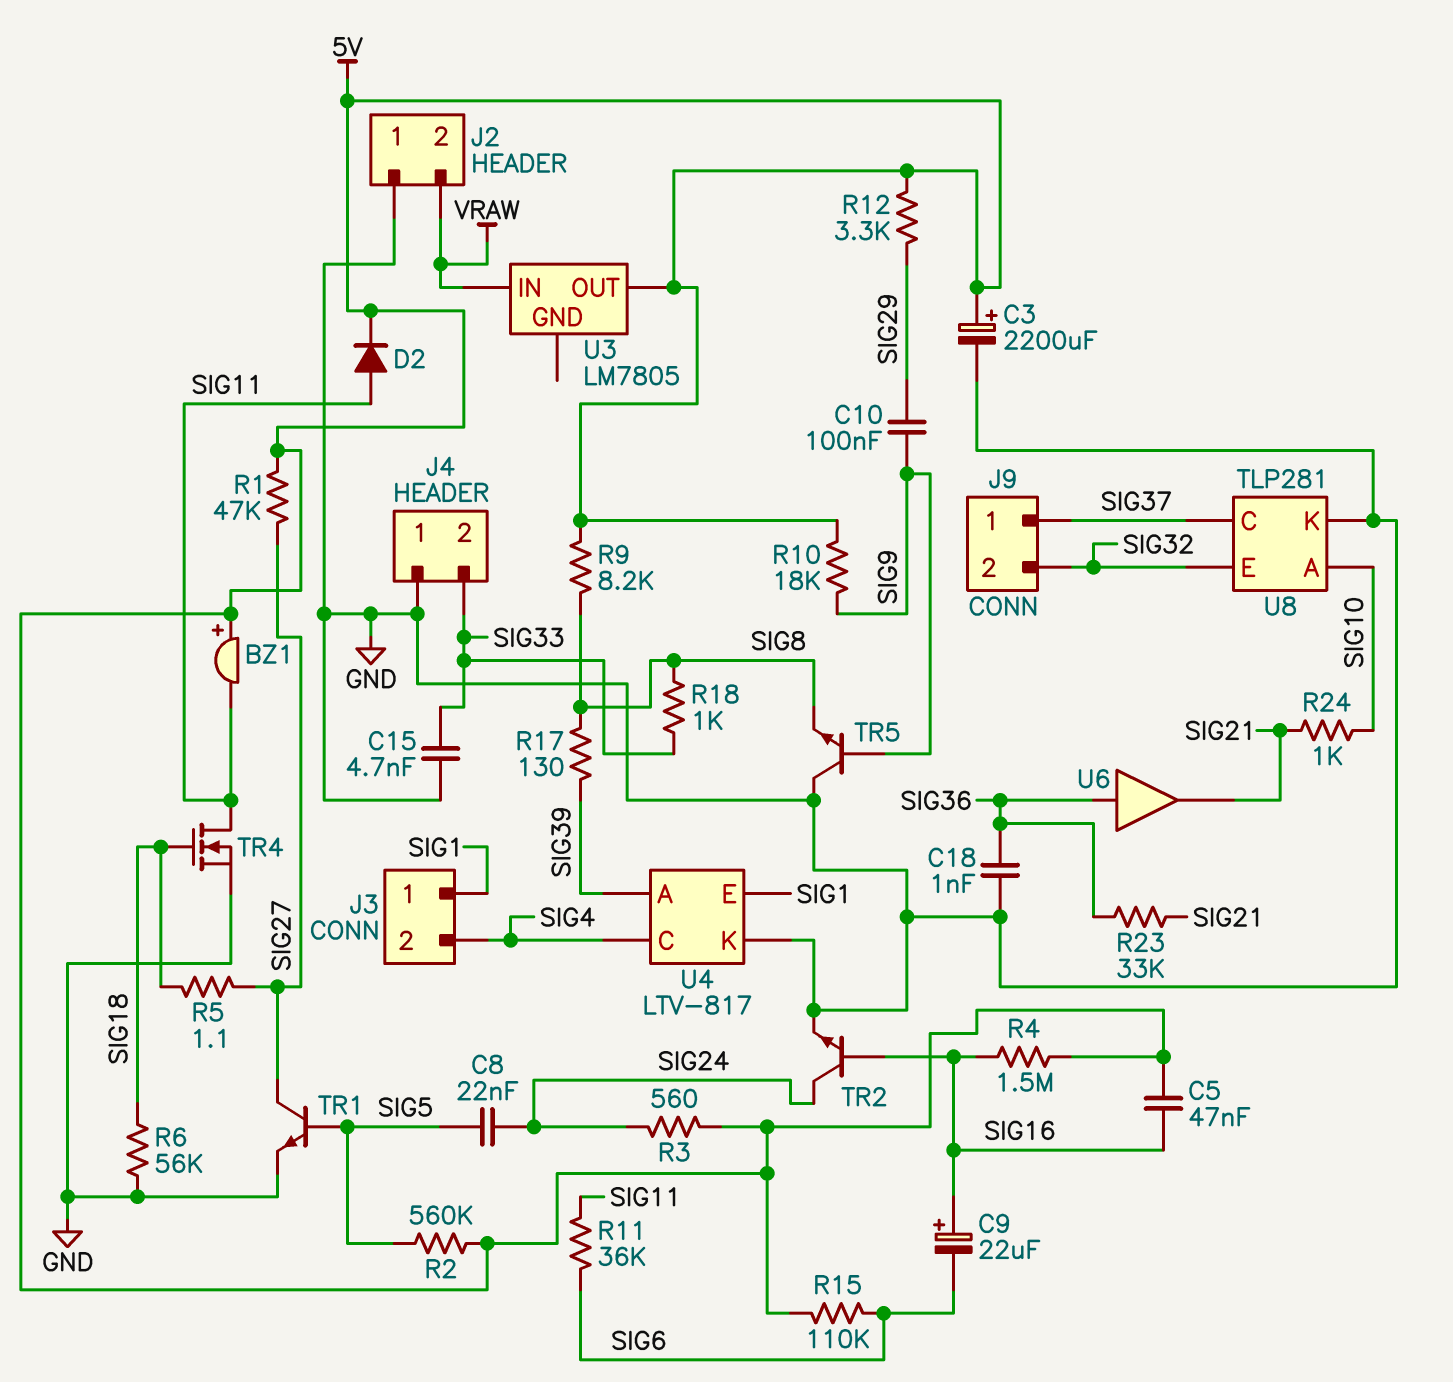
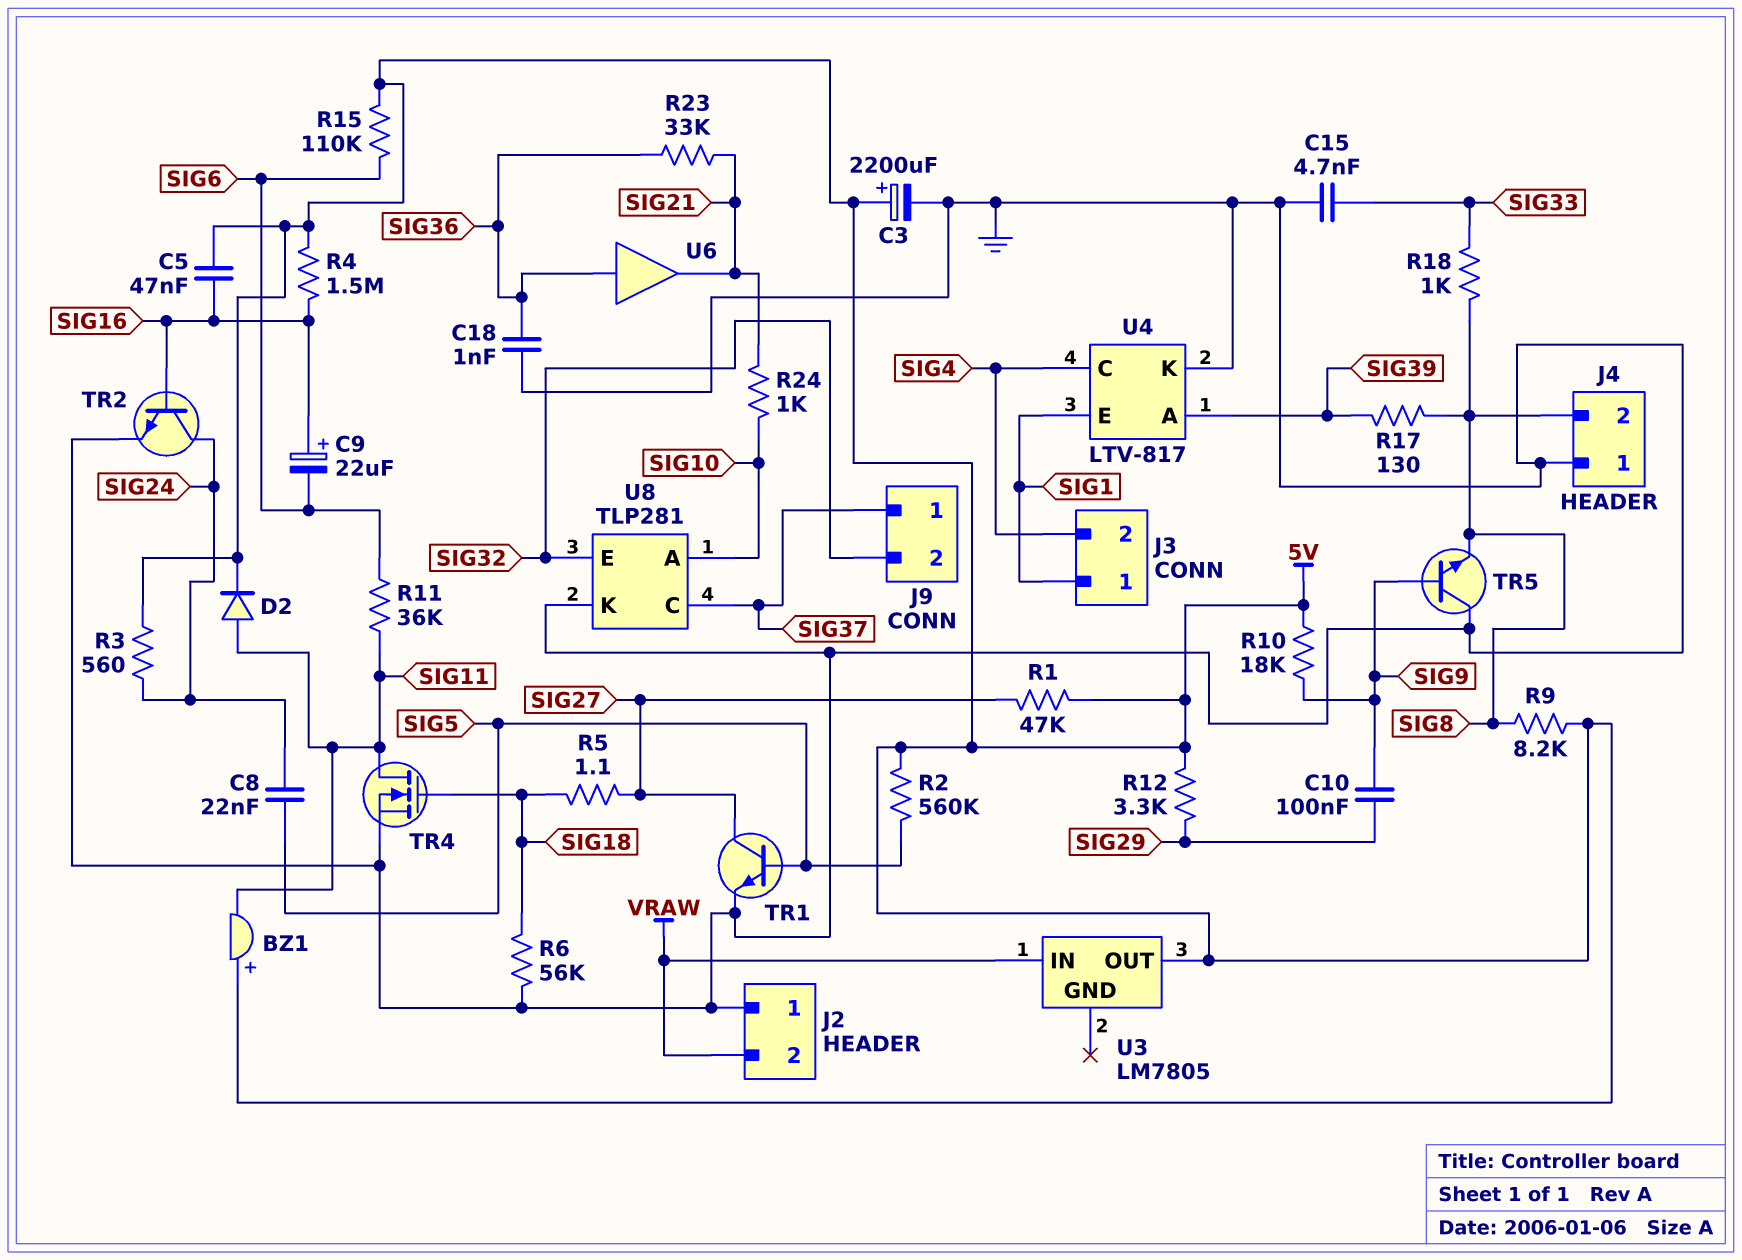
J4 pin 2: SIG33 -> SIG8

